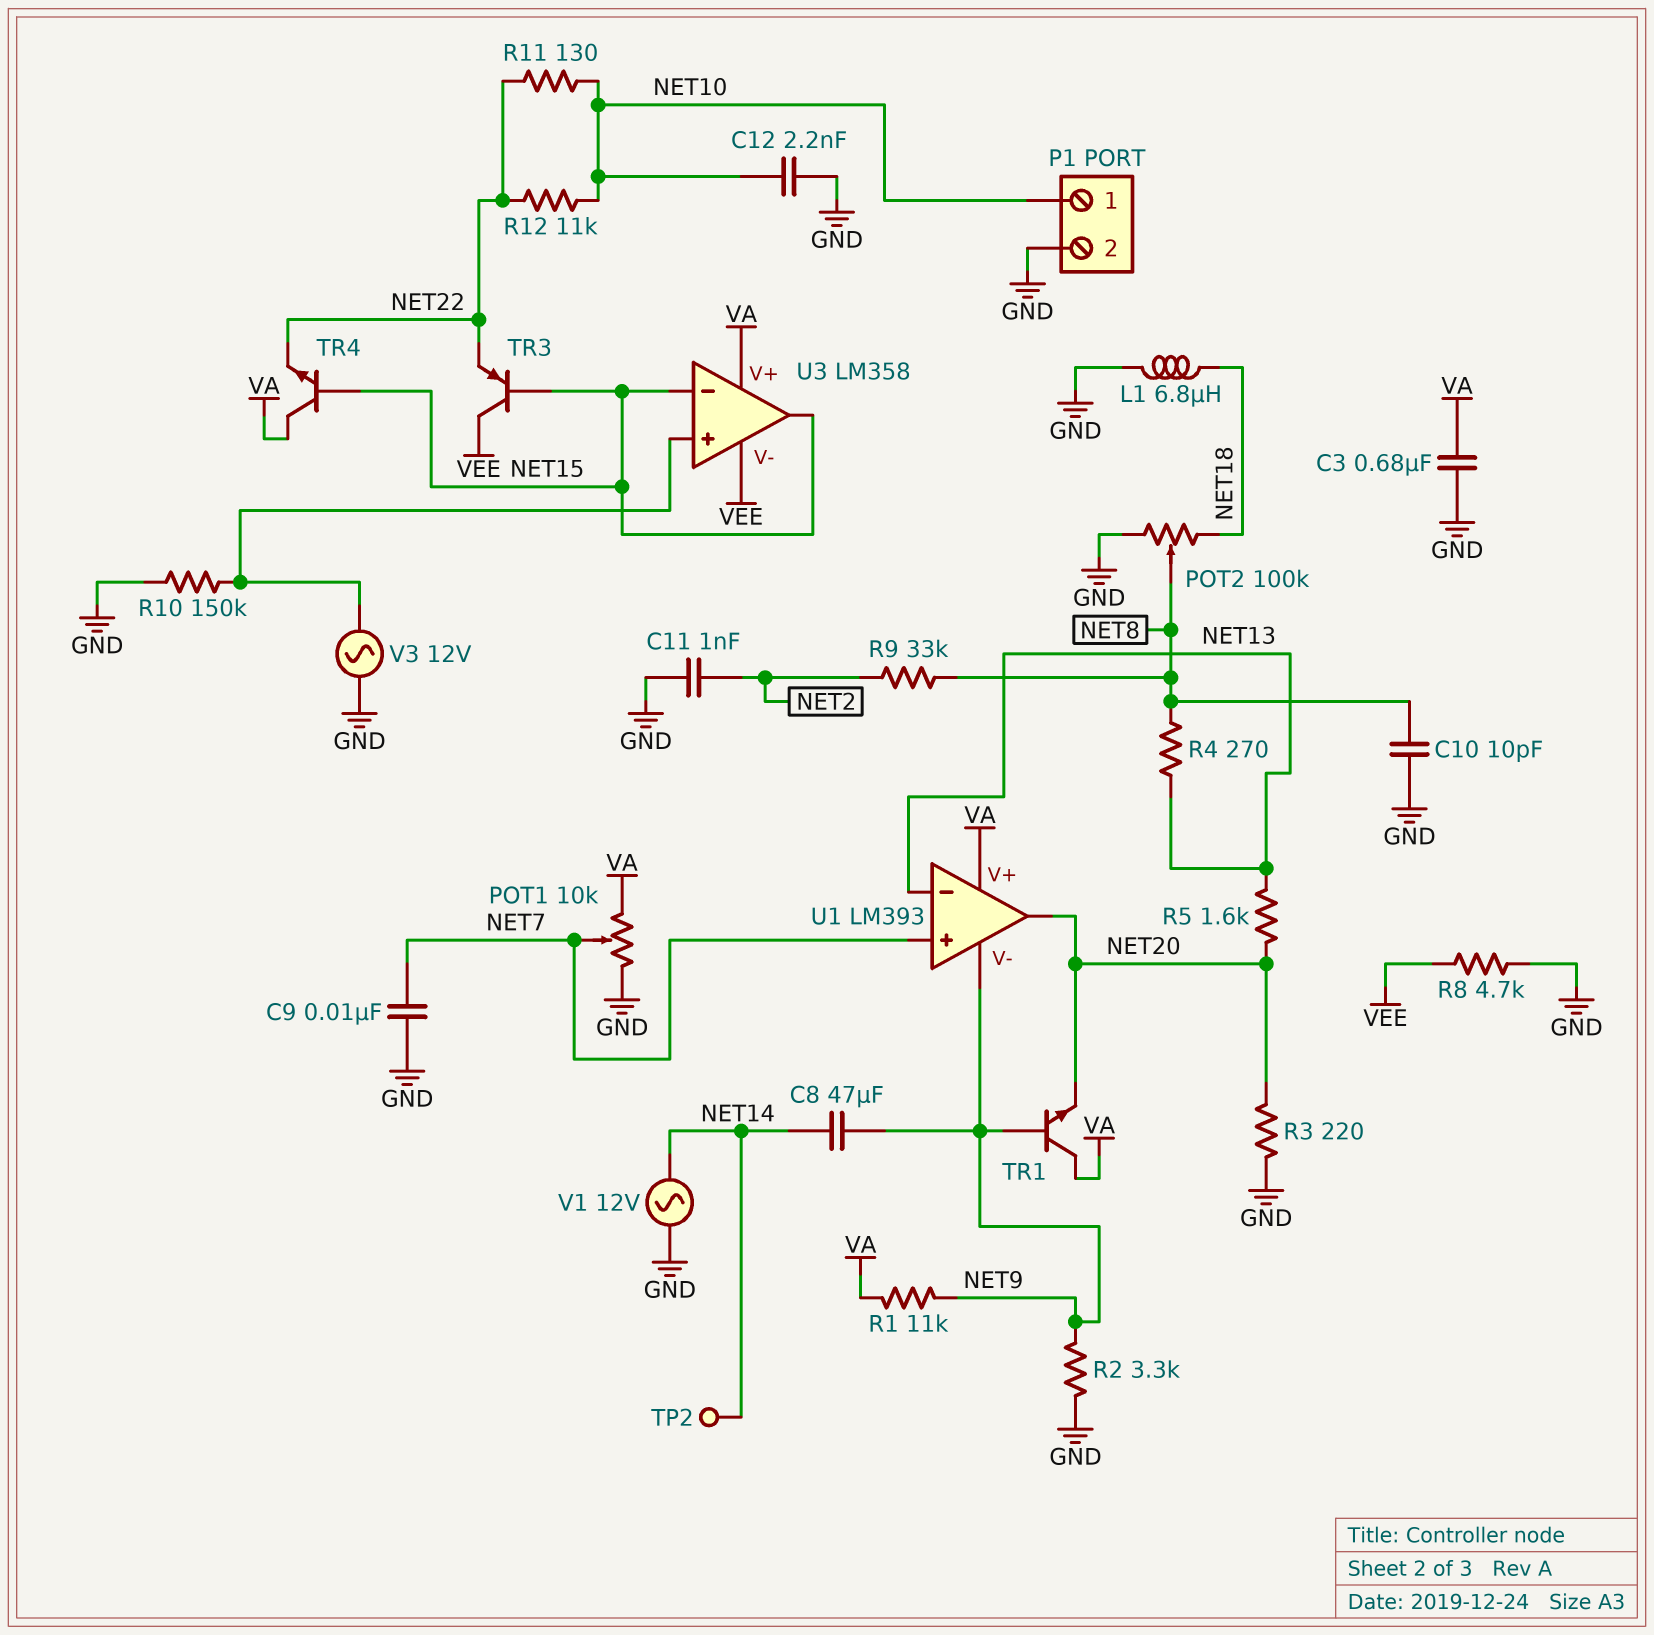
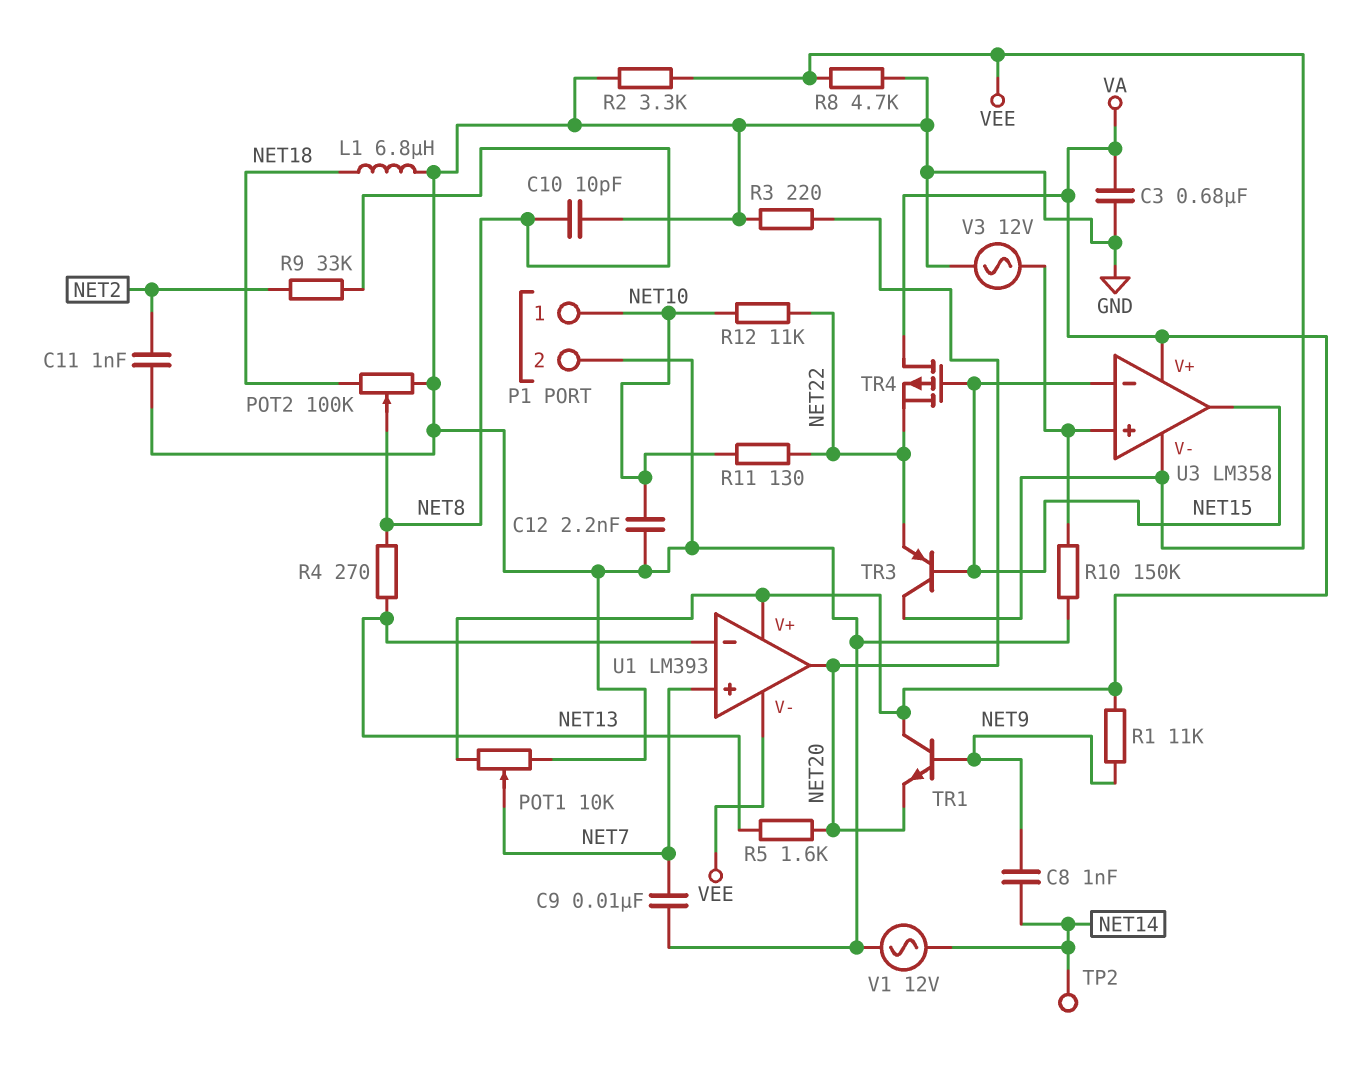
C8: 47uF (NET9, NET14) -> 1nF (NET9, NET14)
R2: 3.3k (GND, NET9) -> 3.3k (GND, VEE)
TR4: NPN (B NET15, C VA, E NET22) -> PMOS (G NET15, D VA, S NET22)
U1 pin V-: NET9 -> VEE

